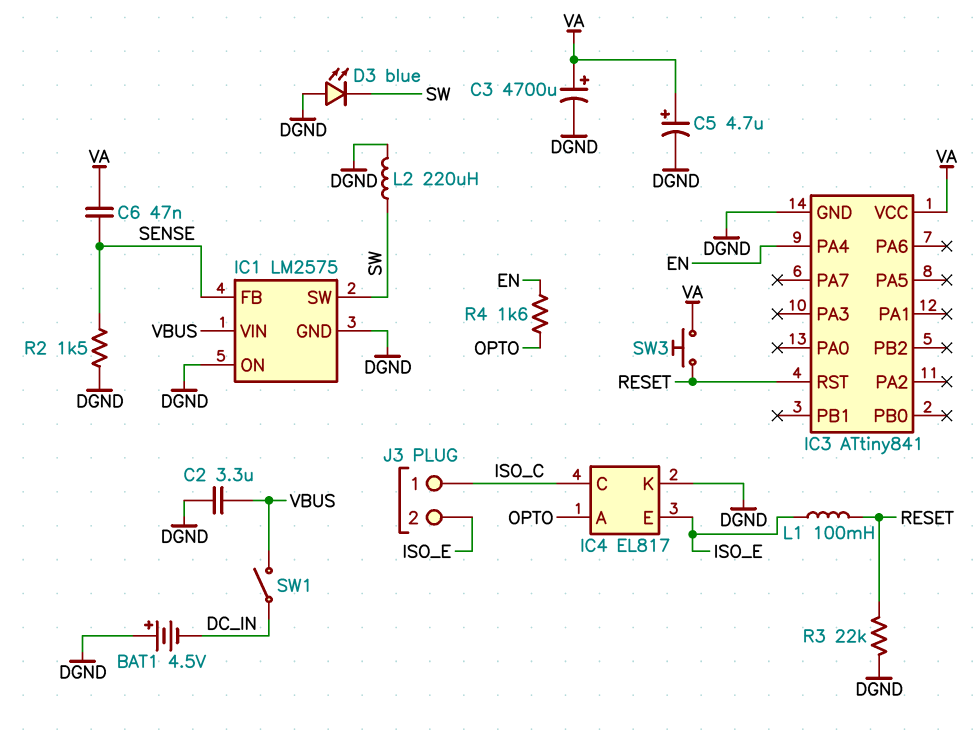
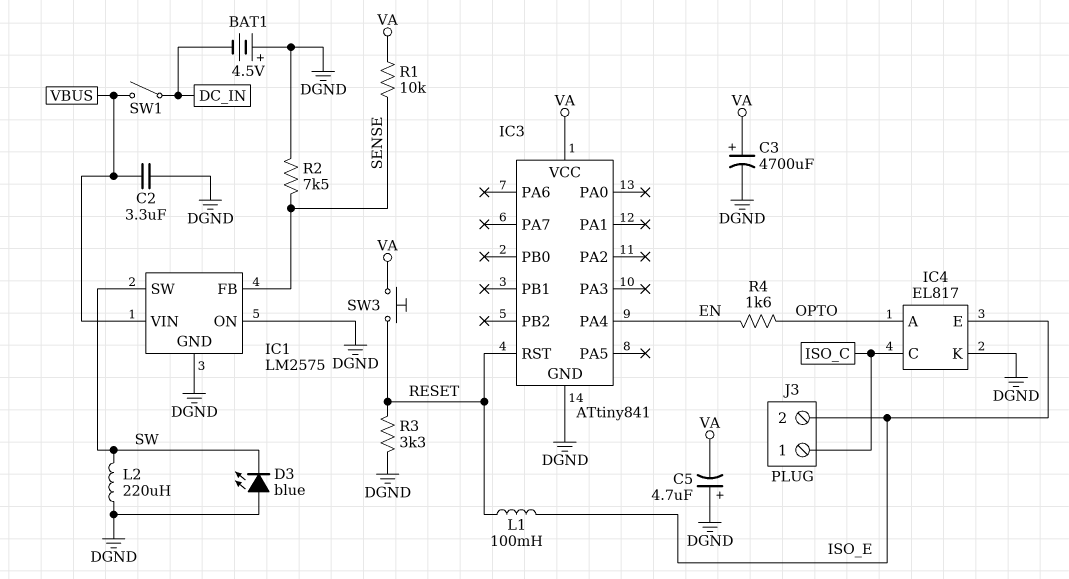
C5: 4.7uF (plus VA, minus DGND) -> 4.7uF (plus DGND, minus VA)
C6: 47nF (SENSE, VA) -> none
R1: none -> 10k (SENSE, VA)
R2: 1.5k (DGND, SENSE) -> 7.5k (DGND, SENSE)
R3: 22k (DGND, RESET) -> 3.3k (DGND, RESET)

